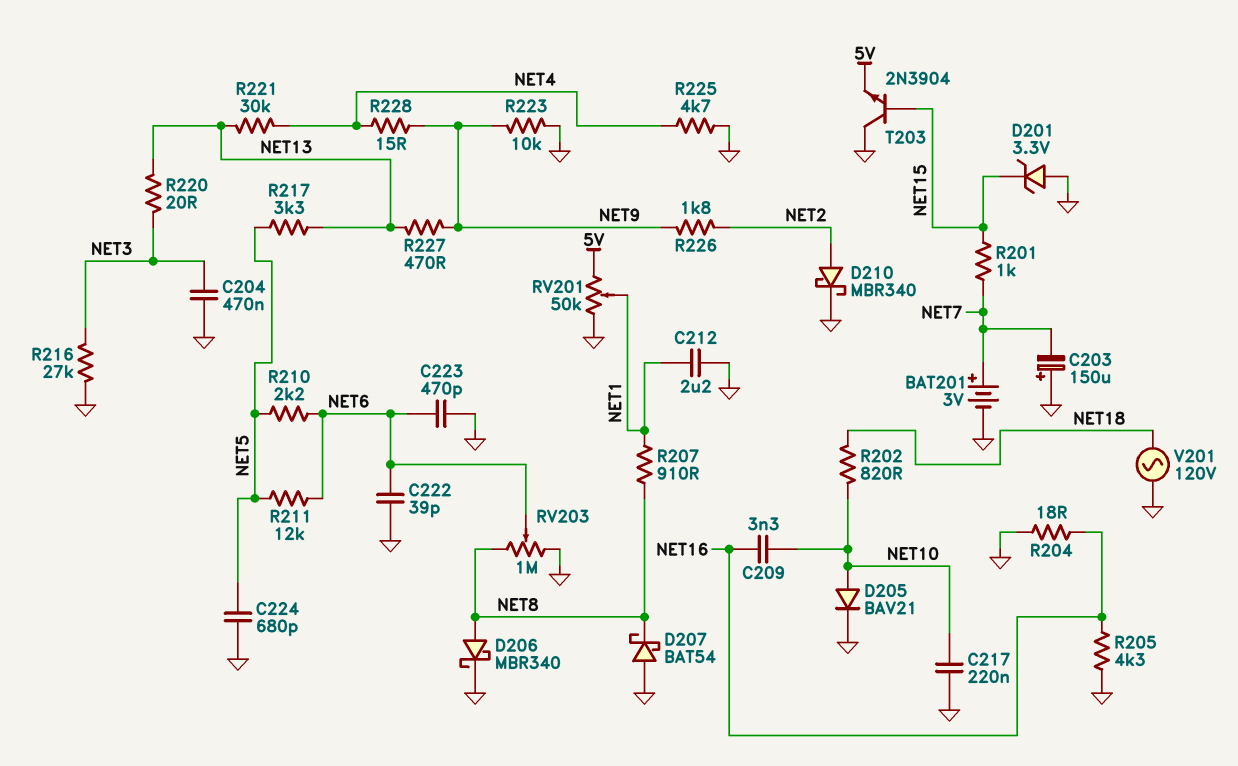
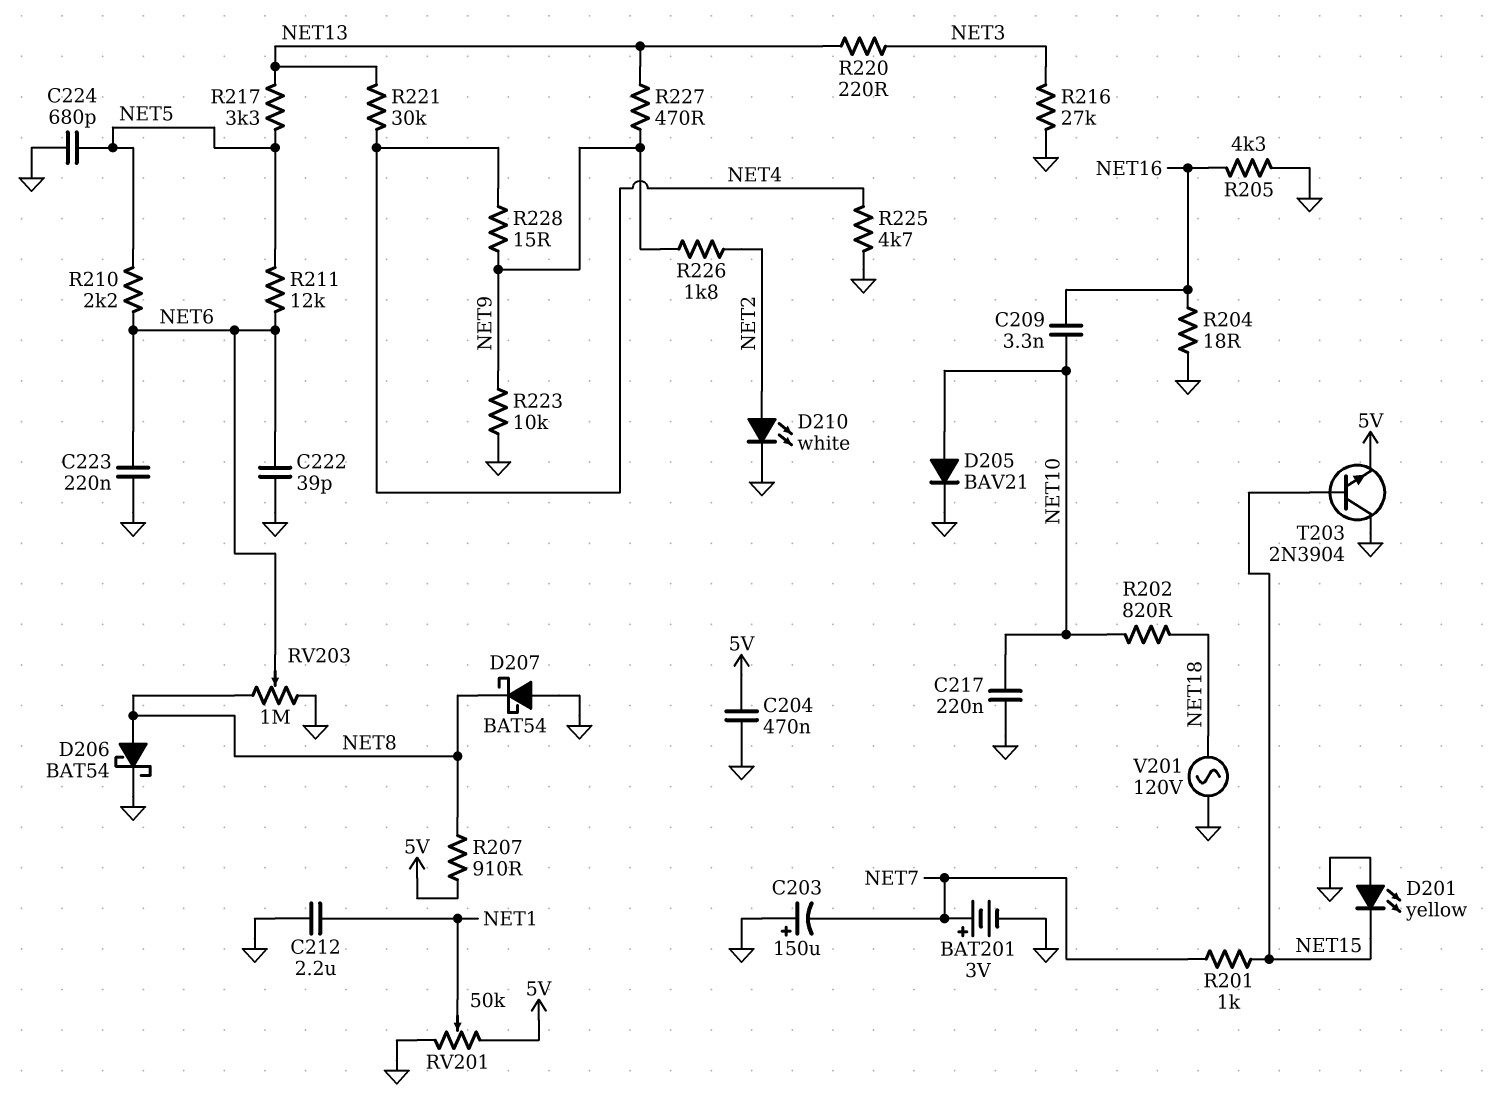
C204: 470nF (GND, NET3) -> 470nF (5V, GND)
C223: 470pF (GND, NET6) -> 220nF (GND, NET6)
D201: zener 3.3V (A GND, K NET15) -> LED yellow (A GND, K NET15)
D206: schottky MBR340 (A NET8, K GND) -> schottky BAT54 (A NET8, K GND)
D210: schottky MBR340 (A NET2, K GND) -> LED white (A NET2, K GND)
R207: 910 (NET1, NET8) -> 910 (5V, NET8)
R220: 20 (NET3, NET13) -> 220 (NET3, NET13)

